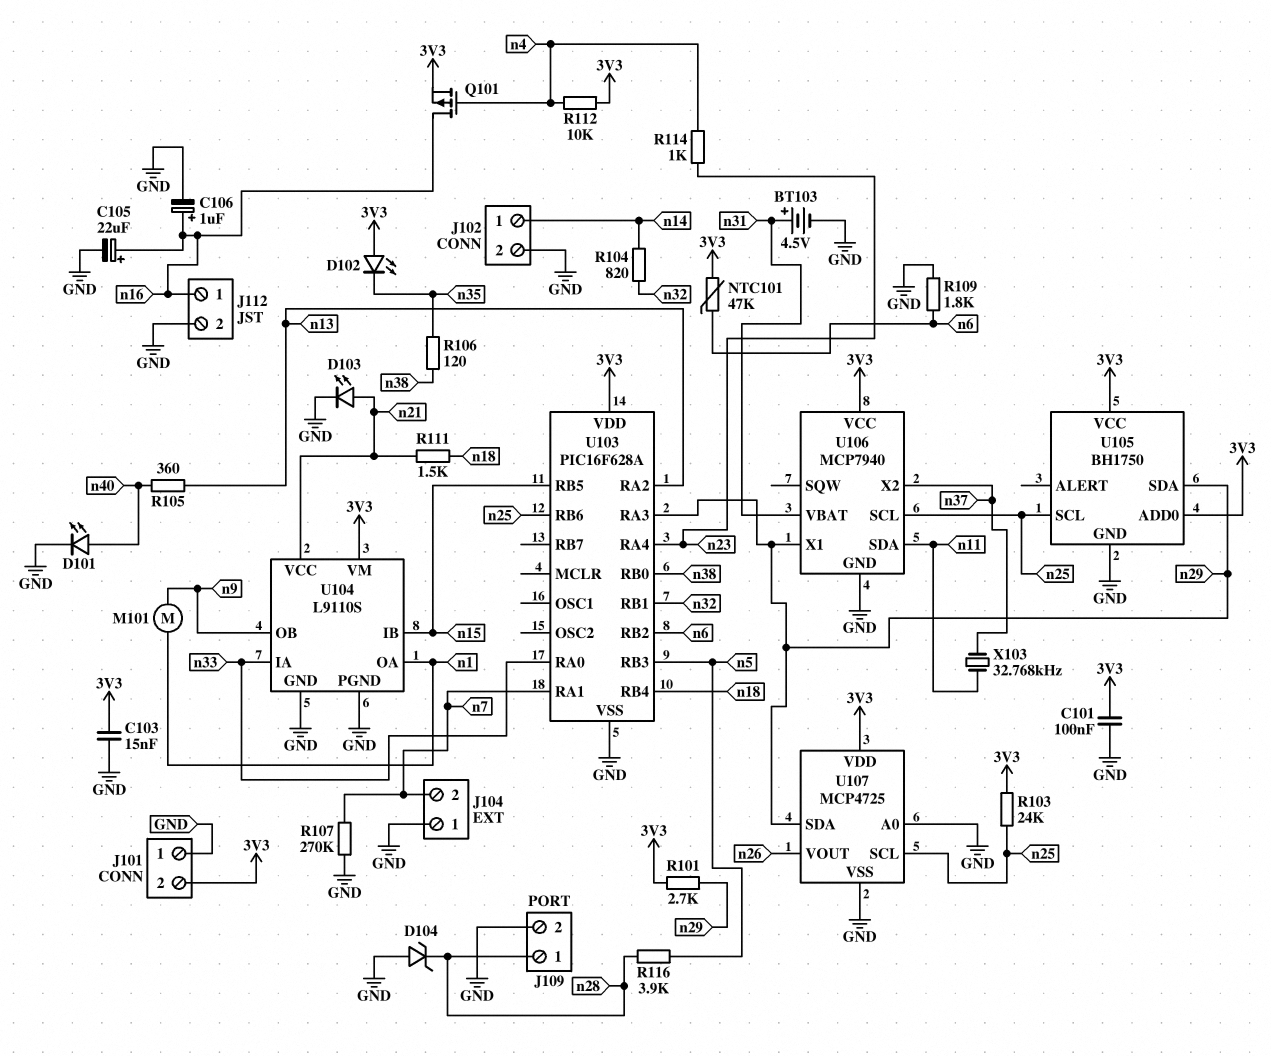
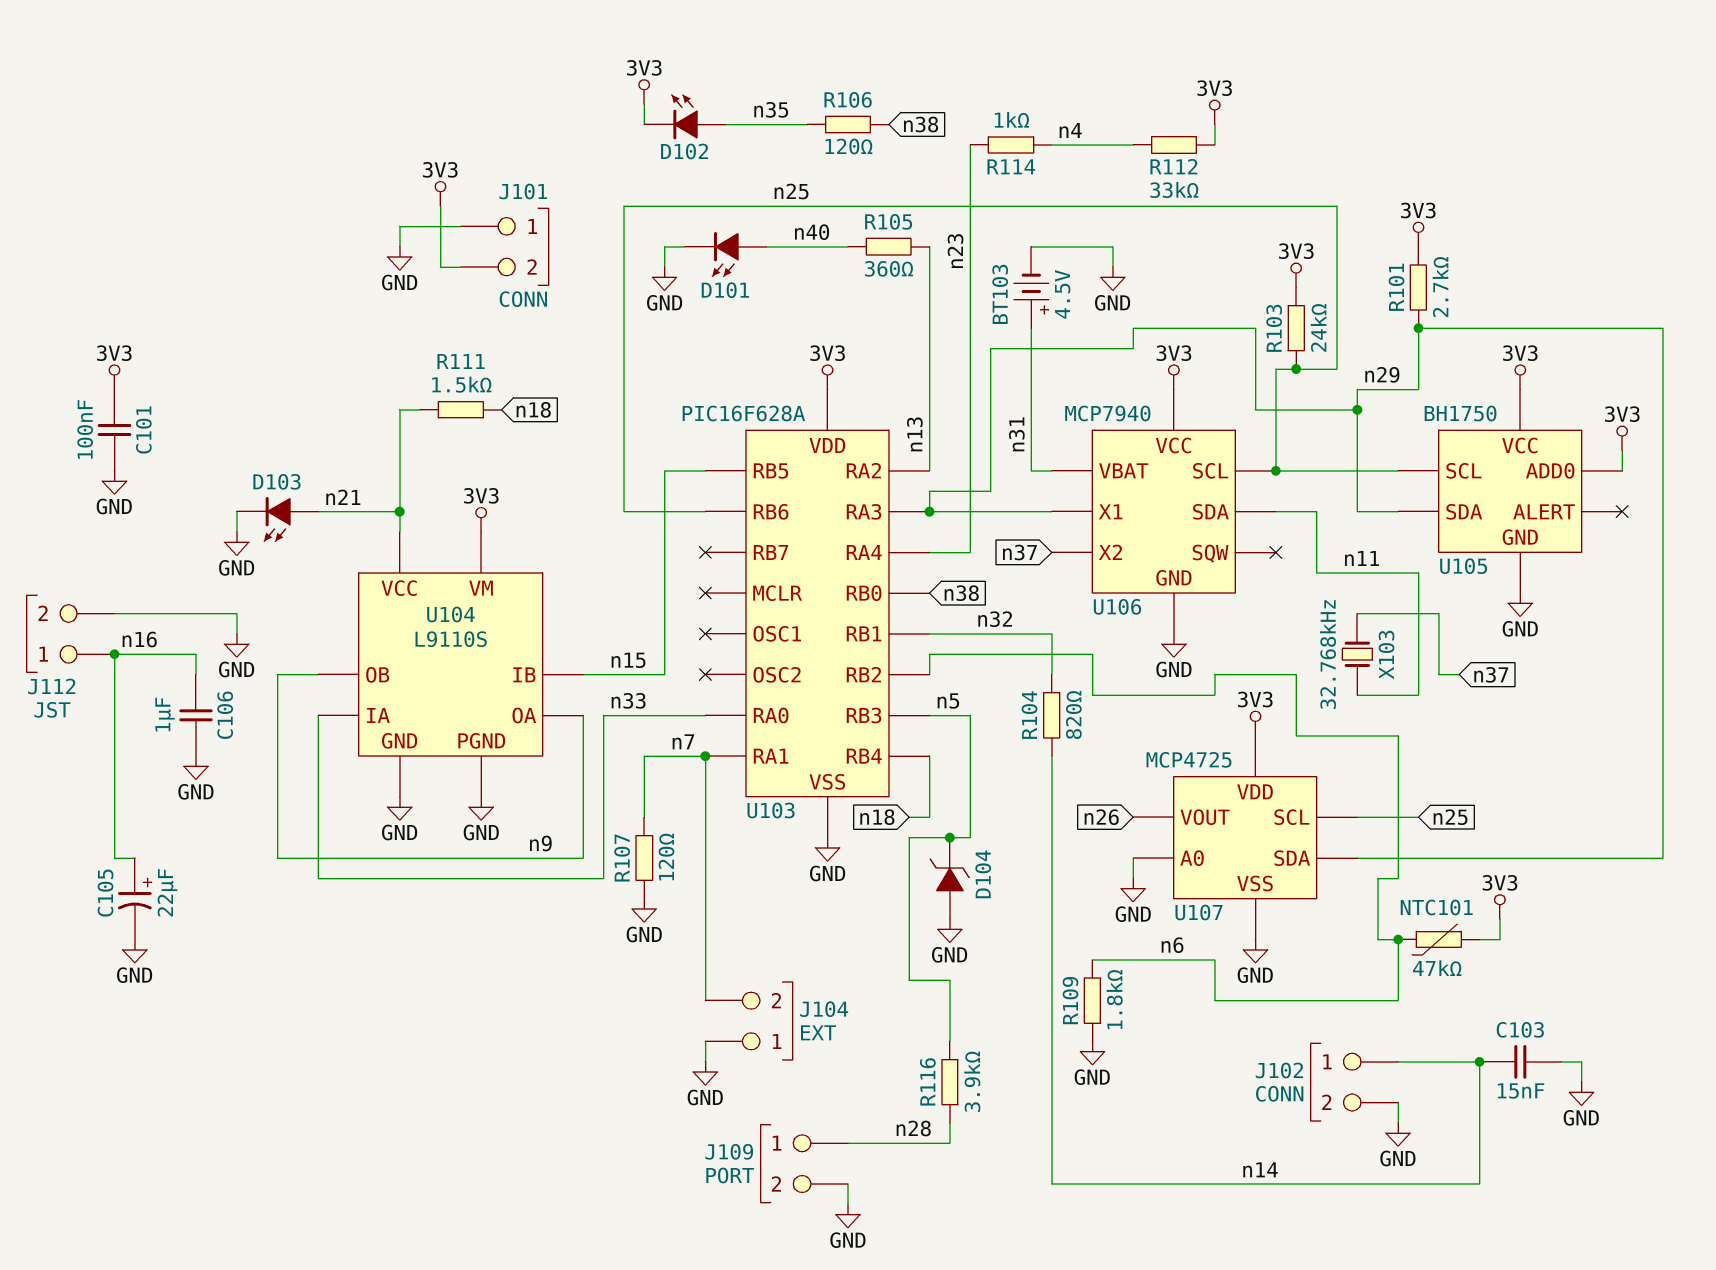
C103: 15nF (3V3, GND) -> 15nF (GND, n14)
C106: 1uF (plus n16, minus GND) -> 1uF (GND, n16)
D102: LED (A 3V3, K n35) -> LED (A n35, K 3V3)
D104: zener (A GND, K n28) -> zener (A GND, K n5)
M101: motor (n1, n9) -> none
Q101: PMOS (G n4, D n16, S 3V3) -> none
R107: 270k (GND, n7) -> 120 (GND, n7)
R112: 10k (3V3, n4) -> 33k (3V3, n4)
U104 pin OA: n1 -> n9

